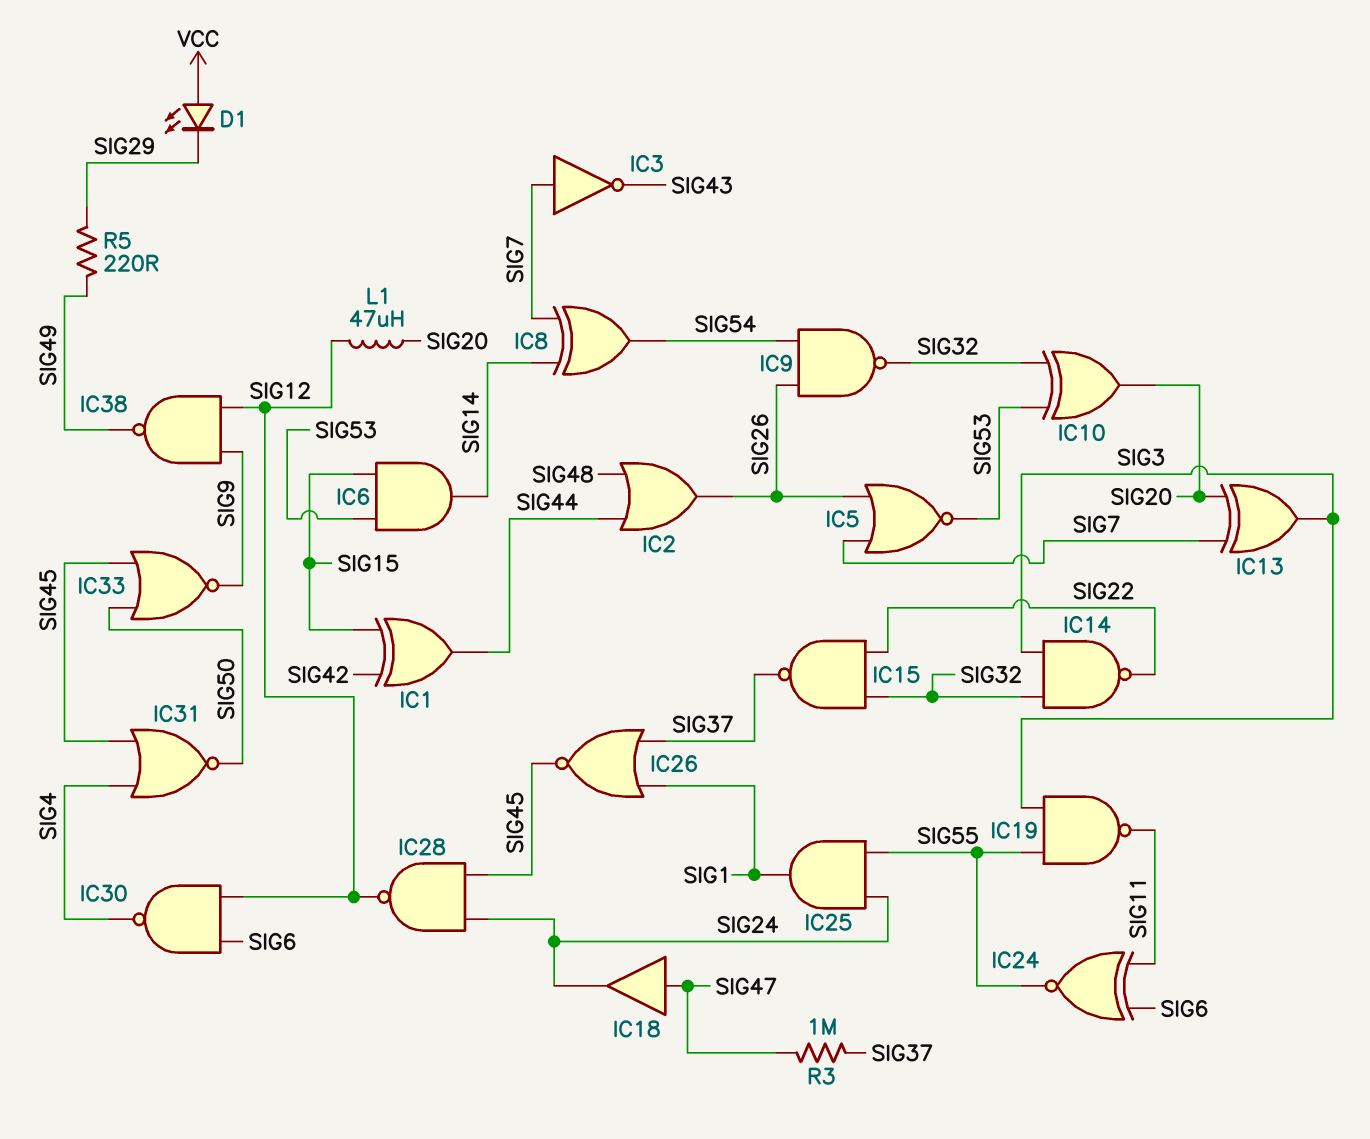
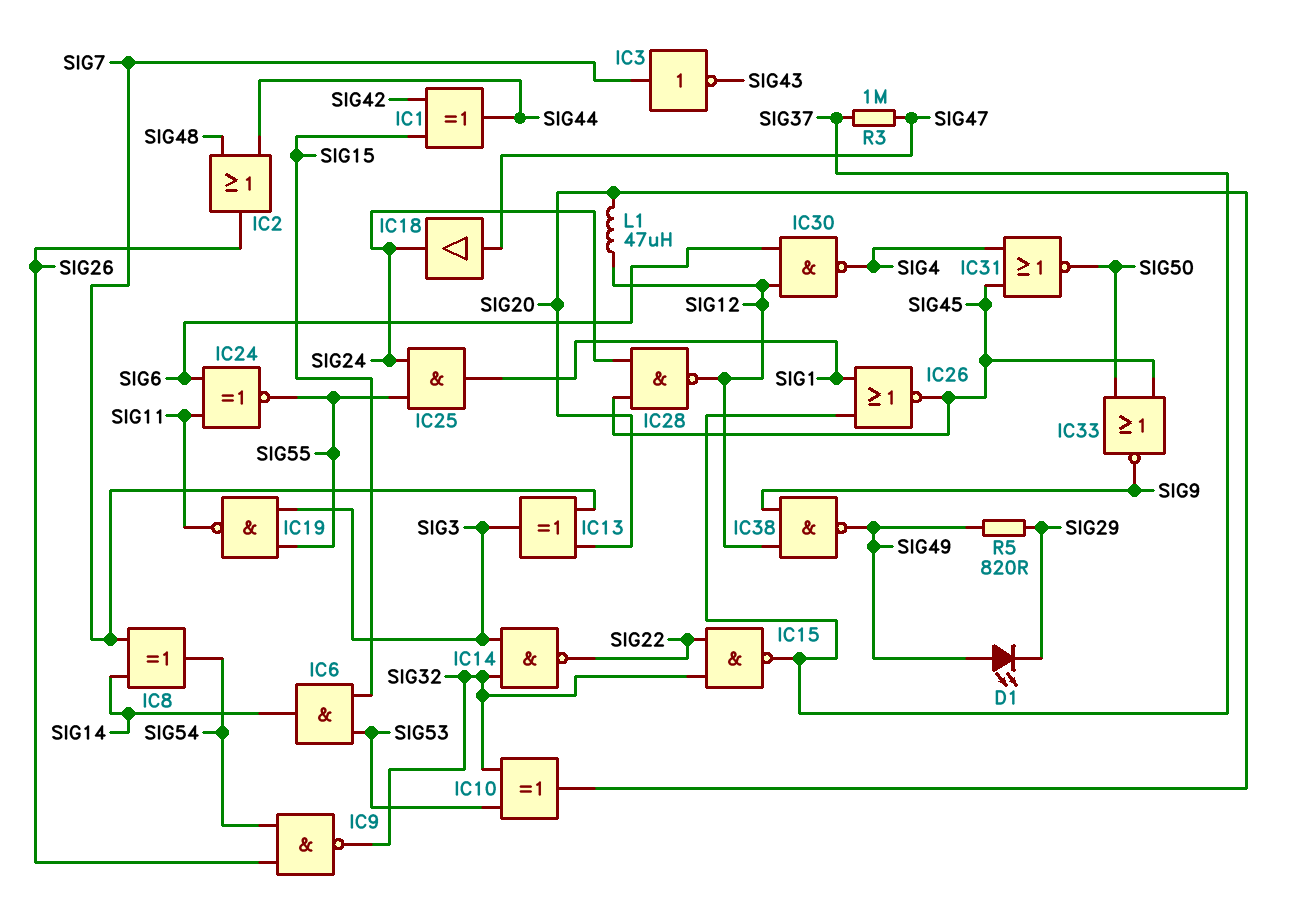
D1: LED (A VCC, K SIG29) -> LED (A SIG49, K SIG29)
IC5: NOR (in SIG7, in SIG26, out SIG53) -> none
R5: 220 (SIG29, SIG49) -> 820 (SIG29, SIG49)

